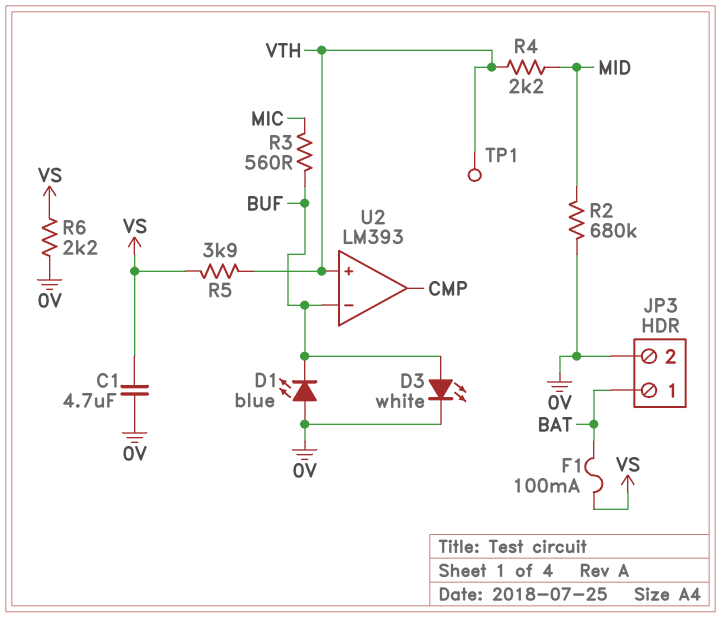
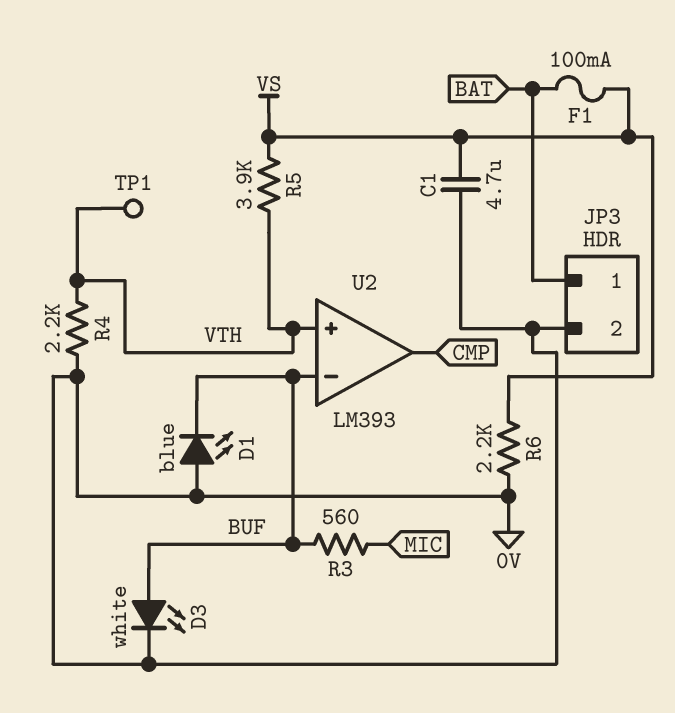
R2: 680k (0V, MID) -> none
R4: 2.2k (MID, VTH) -> 2.2k (0V, VTH)

